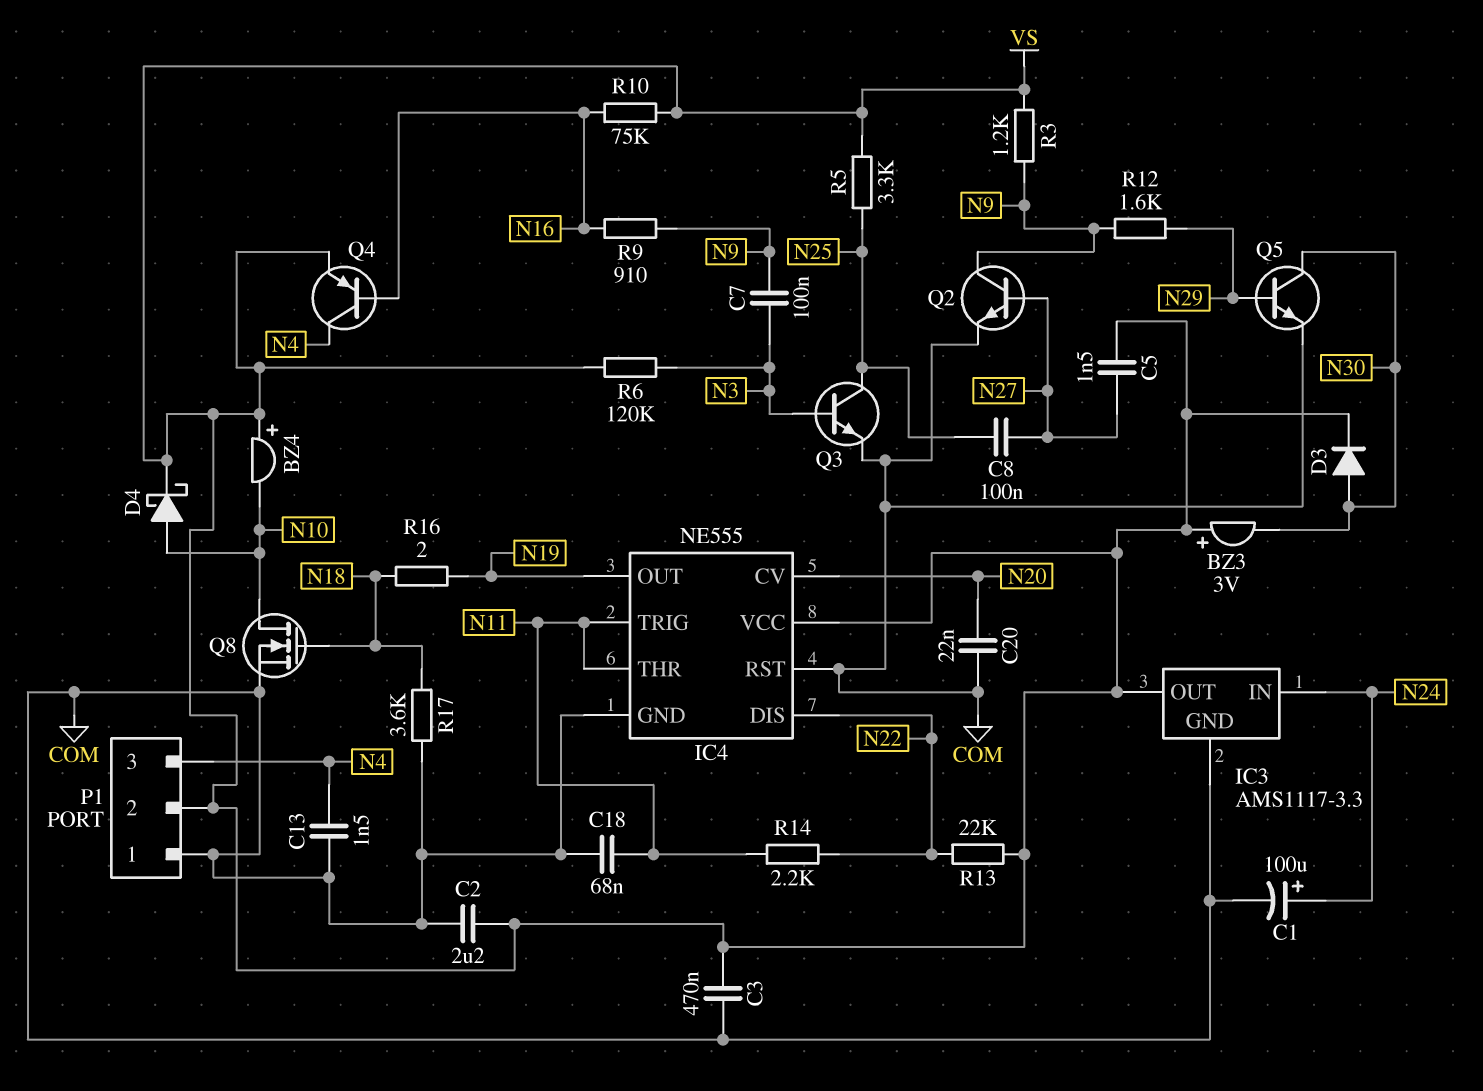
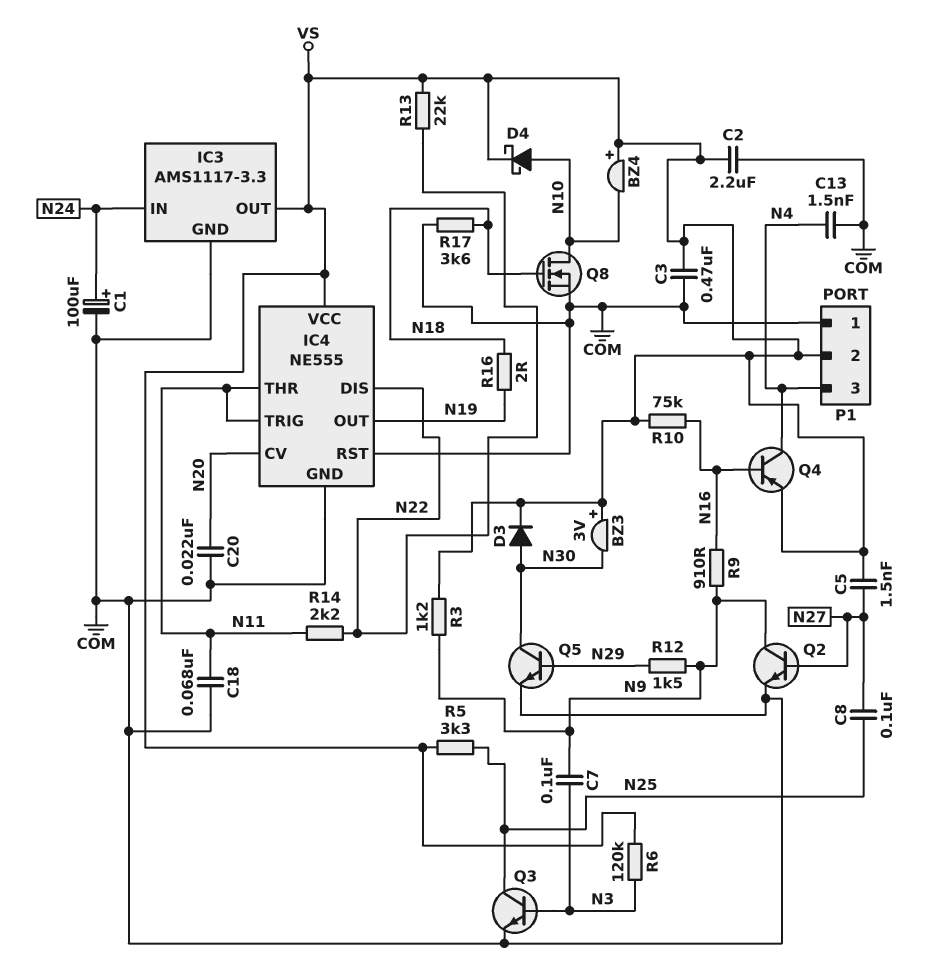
R12: 1.6k (N9, N29) -> 1.5k (N9, N29)

